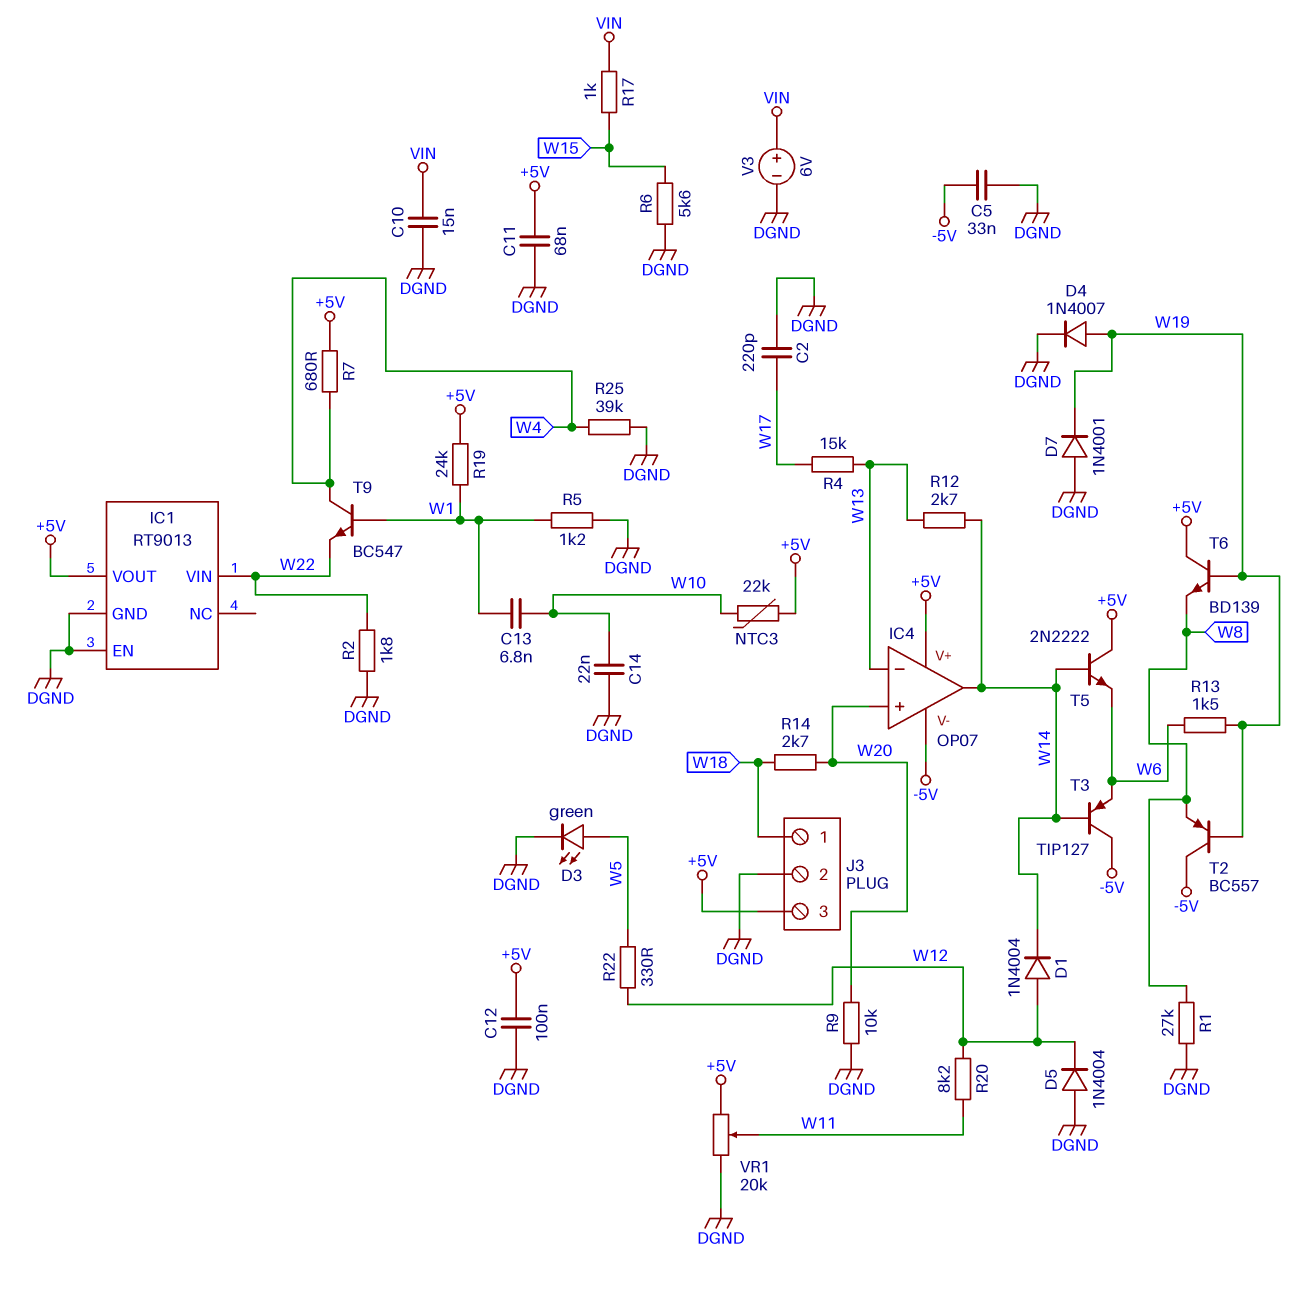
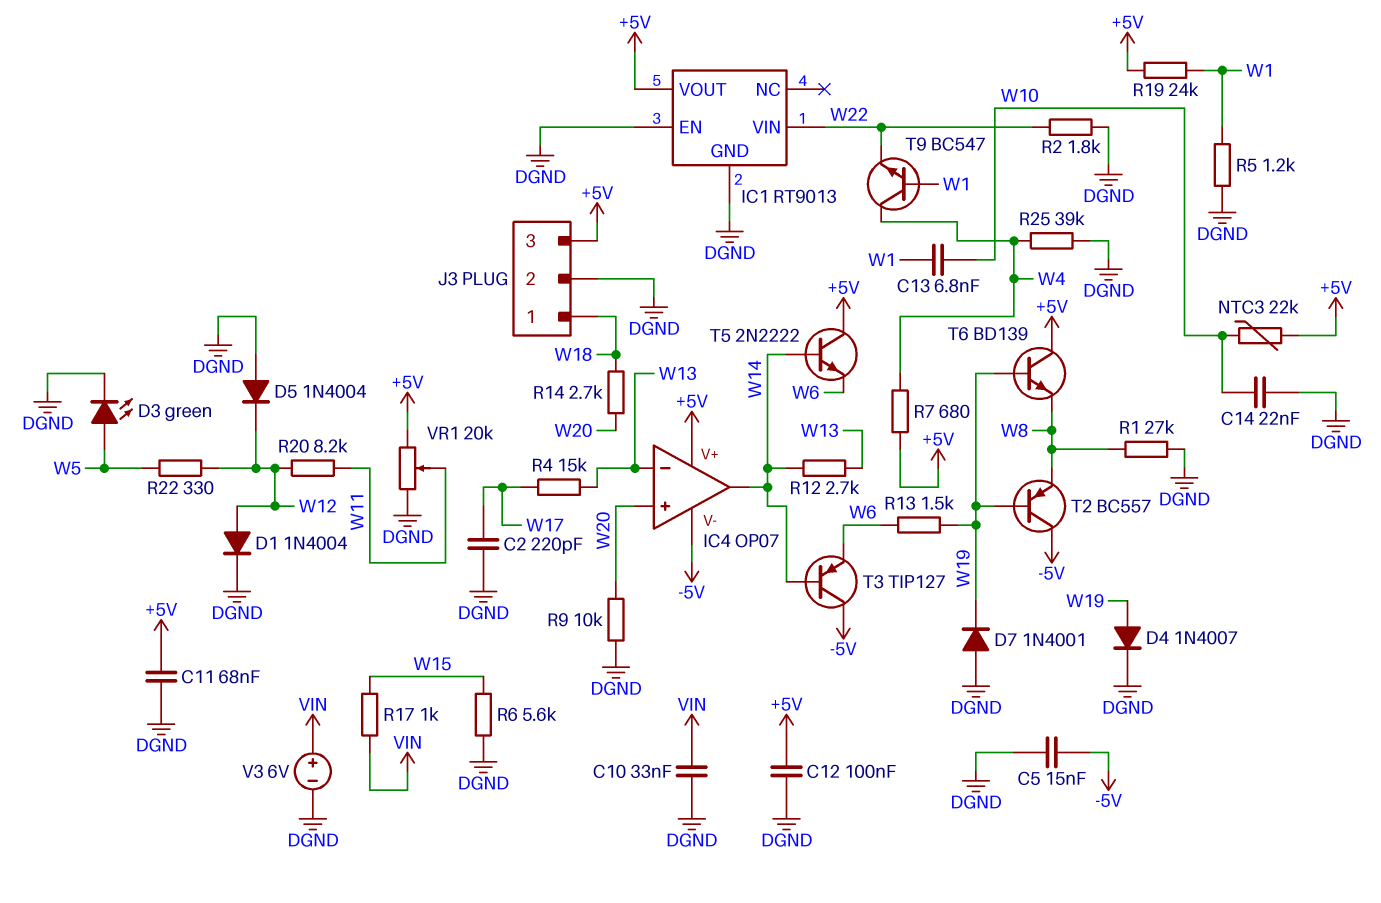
C5: 33nF (-5V, DGND) -> 15nF (-5V, DGND)
C10: 15nF (DGND, VIN) -> 33nF (DGND, VIN)
D1: diode 1N4004 (A W12, K W14) -> diode 1N4004 (A W12, K DGND)

